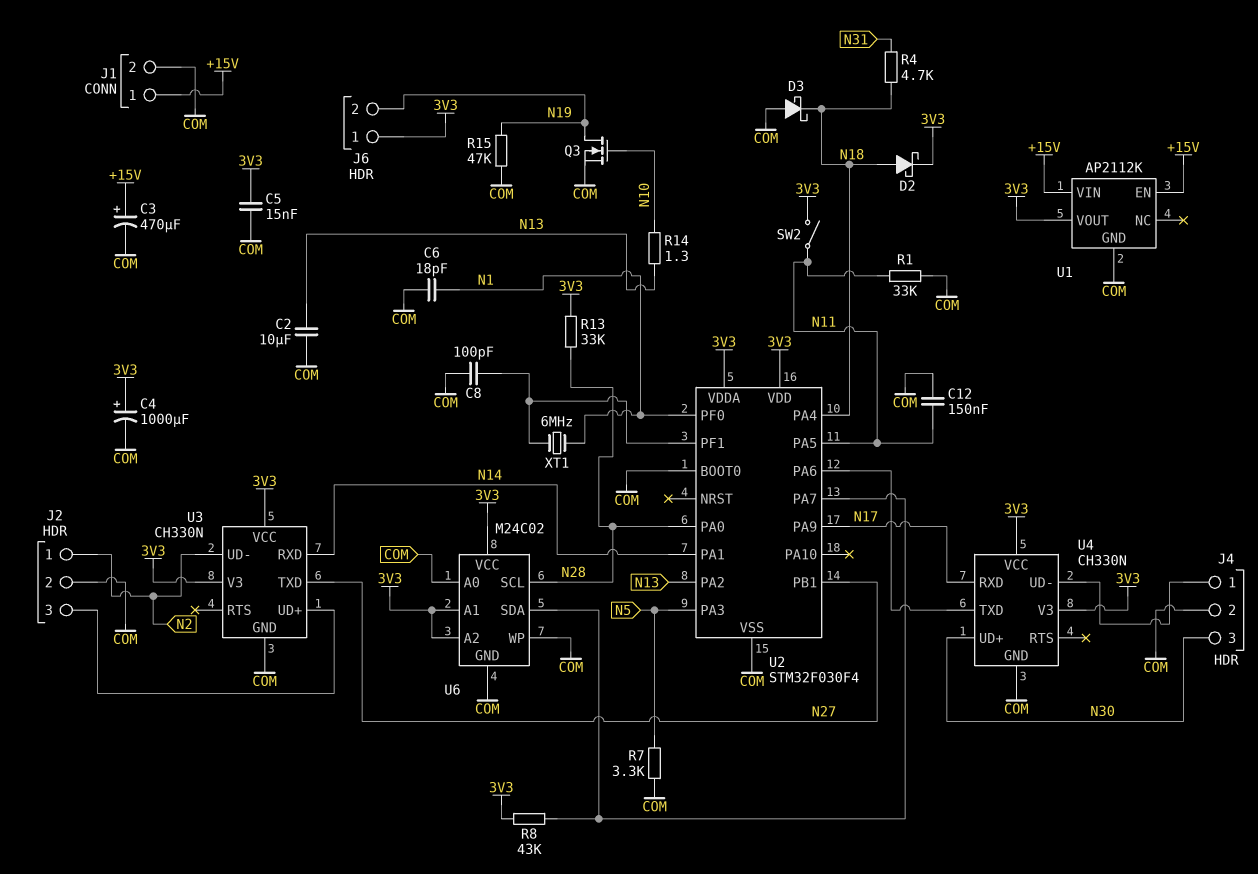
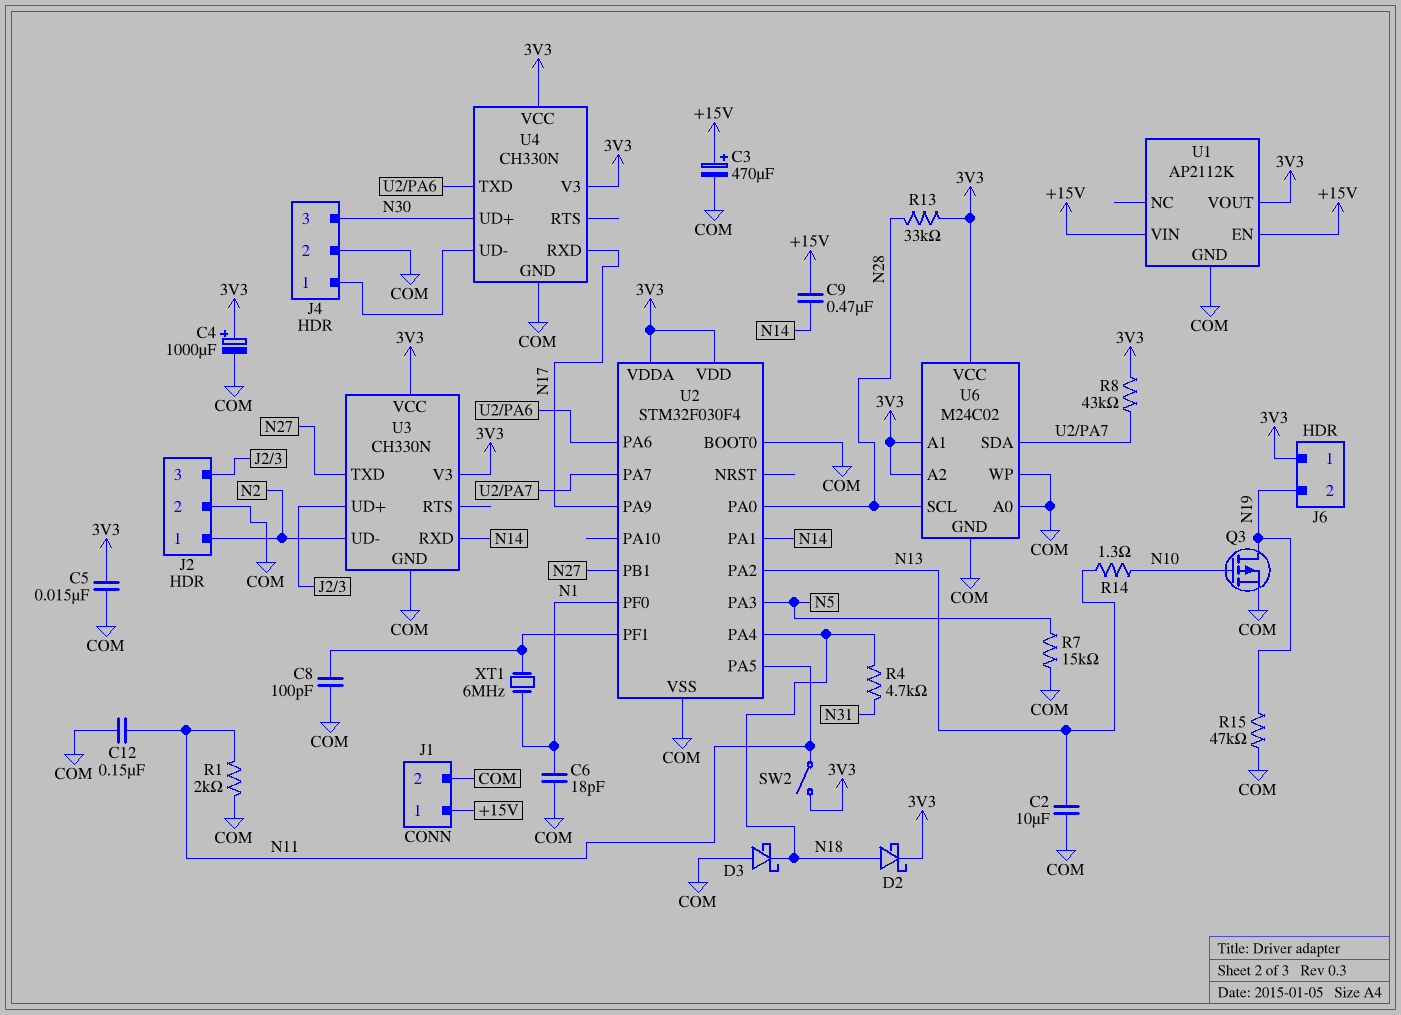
C9: none -> 470nF (+15V, N14)
Q3: NMOS (G N10, D N19, S COM) -> PMOS (G N10, D N19, S COM)
R1: 33k (COM, N11) -> 2k (COM, N11)
R7: 3.3k (COM, N5) -> 15k (COM, N5)

